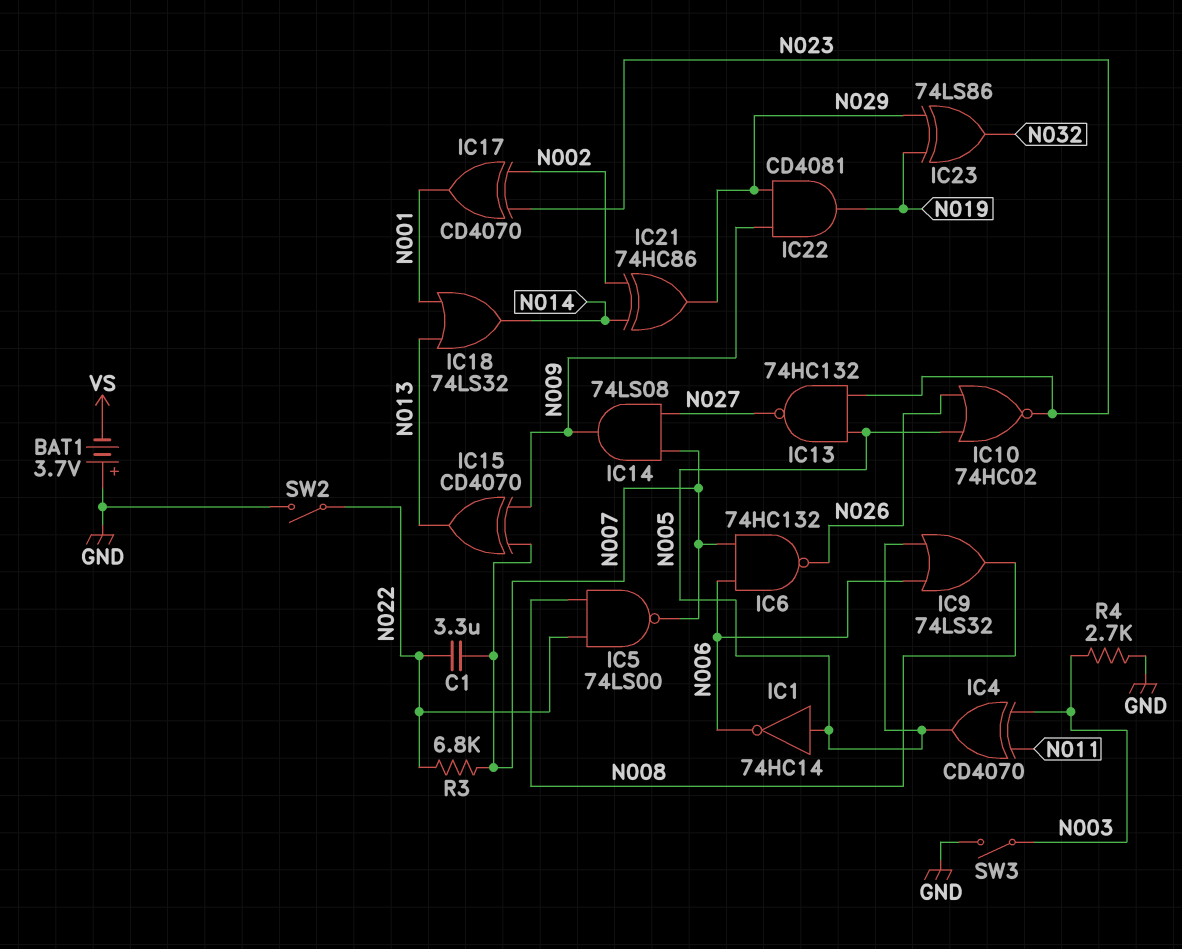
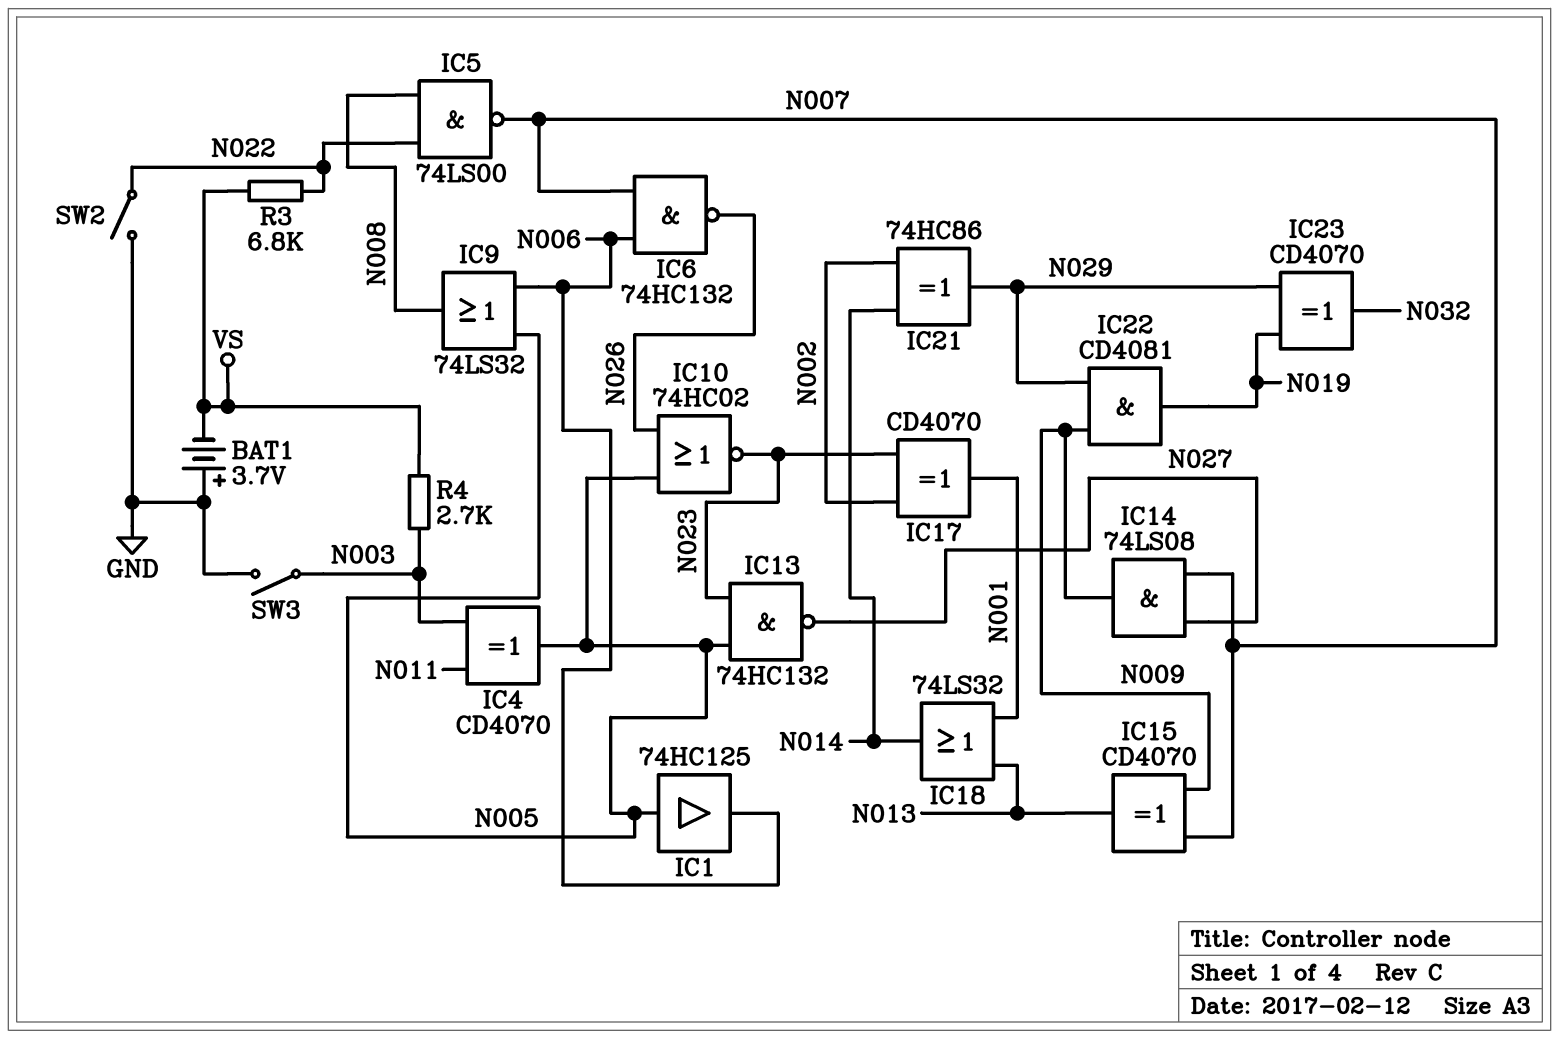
C1: 3.3uF (N007, N022) -> none
IC1: NOT 74HC14 (in N005, out N006) -> buffer 74HC125 (in N005, out N006)
IC23: XOR 74LS86 (in N019, in N029, out N032) -> XOR CD4070 (in N019, in N029, out N032)
R3: 6.8k (N007, N022) -> 6.8k (N022, VS)
R4: 2.7k (GND, N003) -> 2.7k (N003, VS)

